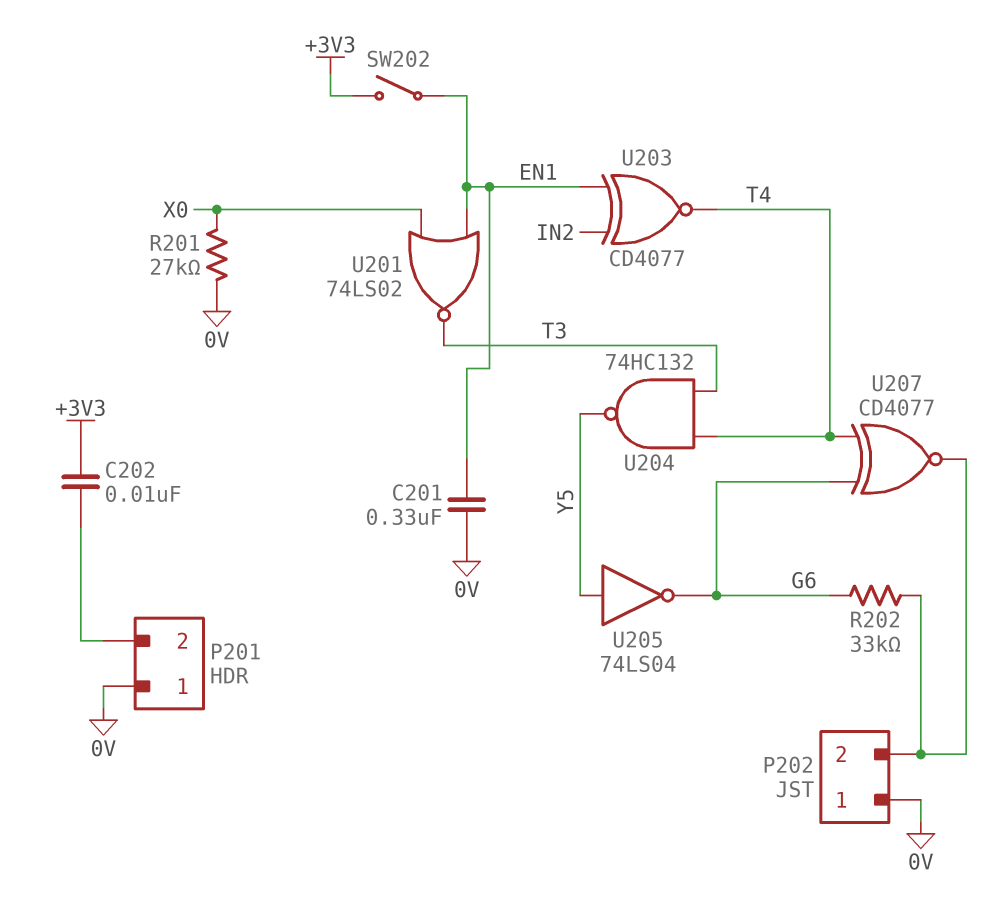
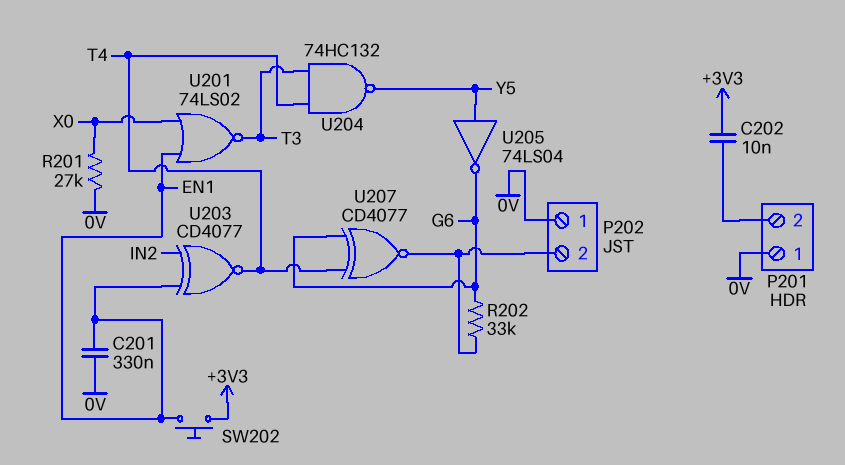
SW202: switch (+3V3, EN1) -> button (+3V3, EN1)

